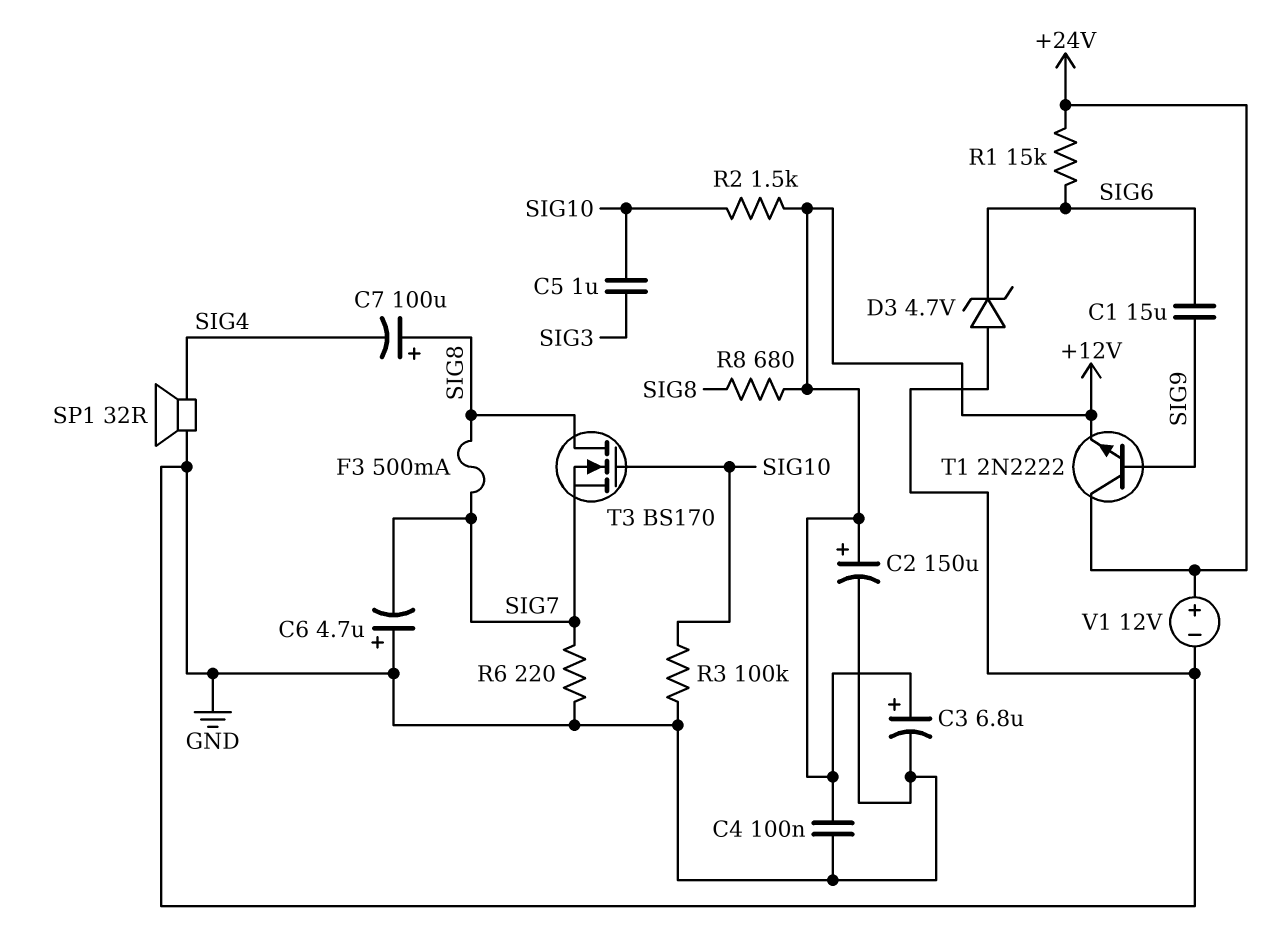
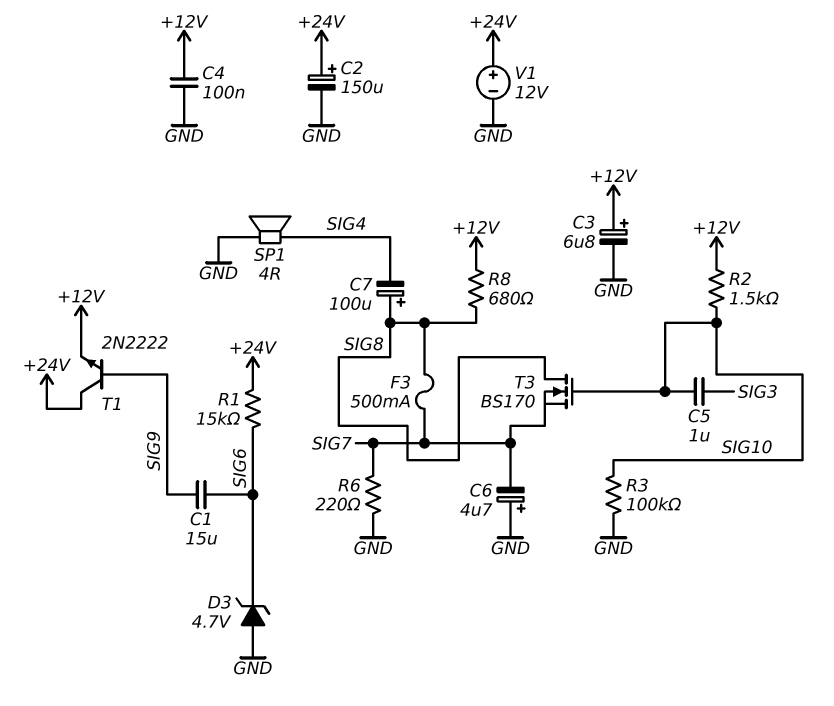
C2: 150uF (plus +12V, minus GND) -> 150uF (plus +24V, minus GND)
SP1: speaker 32R (GND, SIG4) -> speaker 4R (GND, SIG4)

